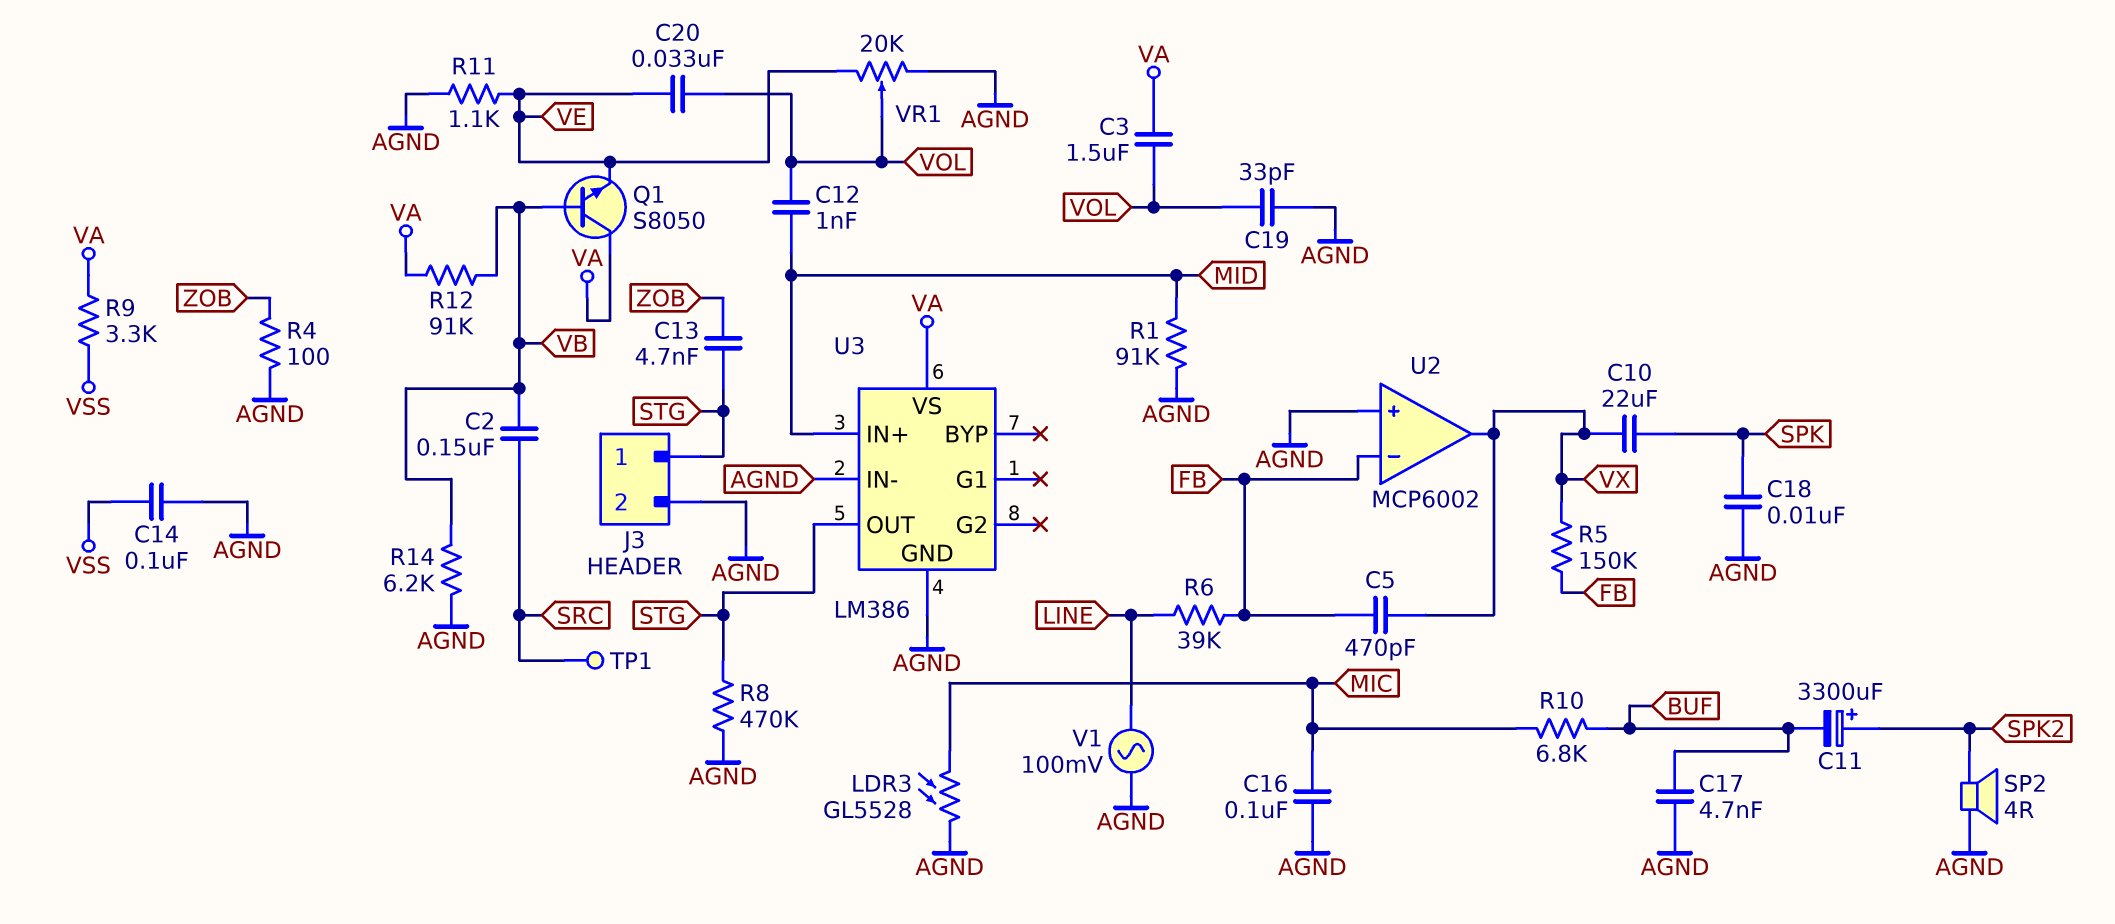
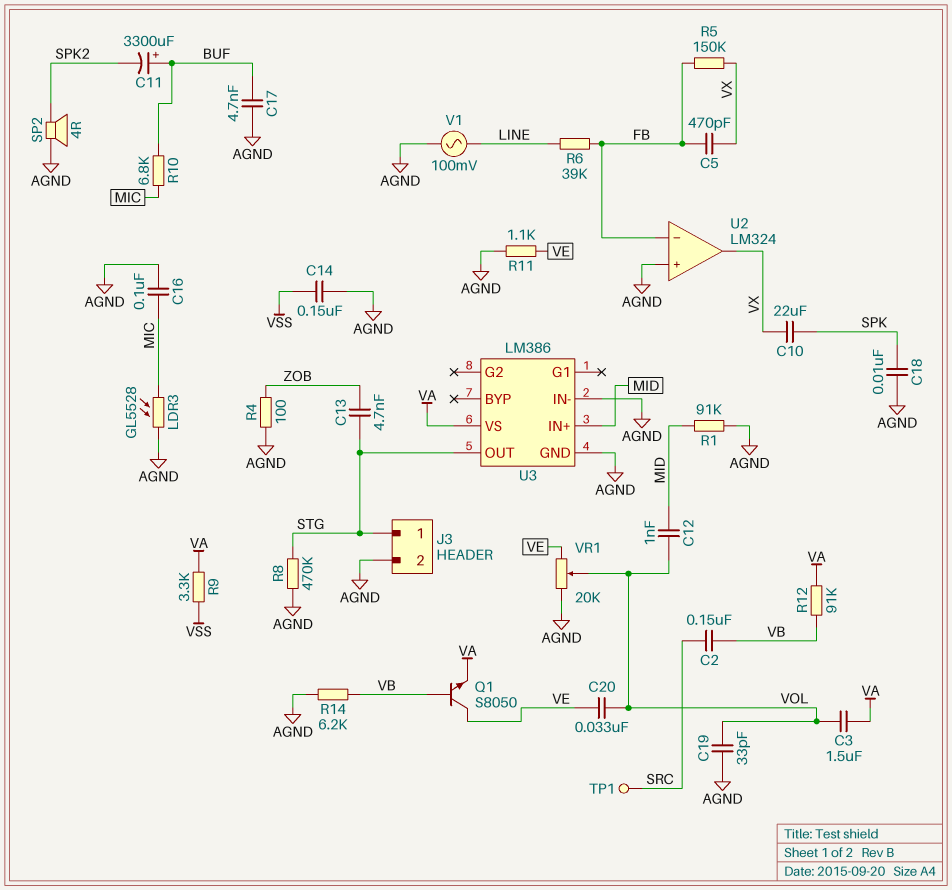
C11: 3300uF (plus SPK2, minus BUF) -> 3300uF (plus BUF, minus SPK2)
C14: 100nF (AGND, VSS) -> 150nF (AGND, VSS)
Q1: NPN S8050 (B VB, C VA, E VE) -> NPN S8050 (B VB, C VE, E VA)
U2: MCP6002 -> LM324

